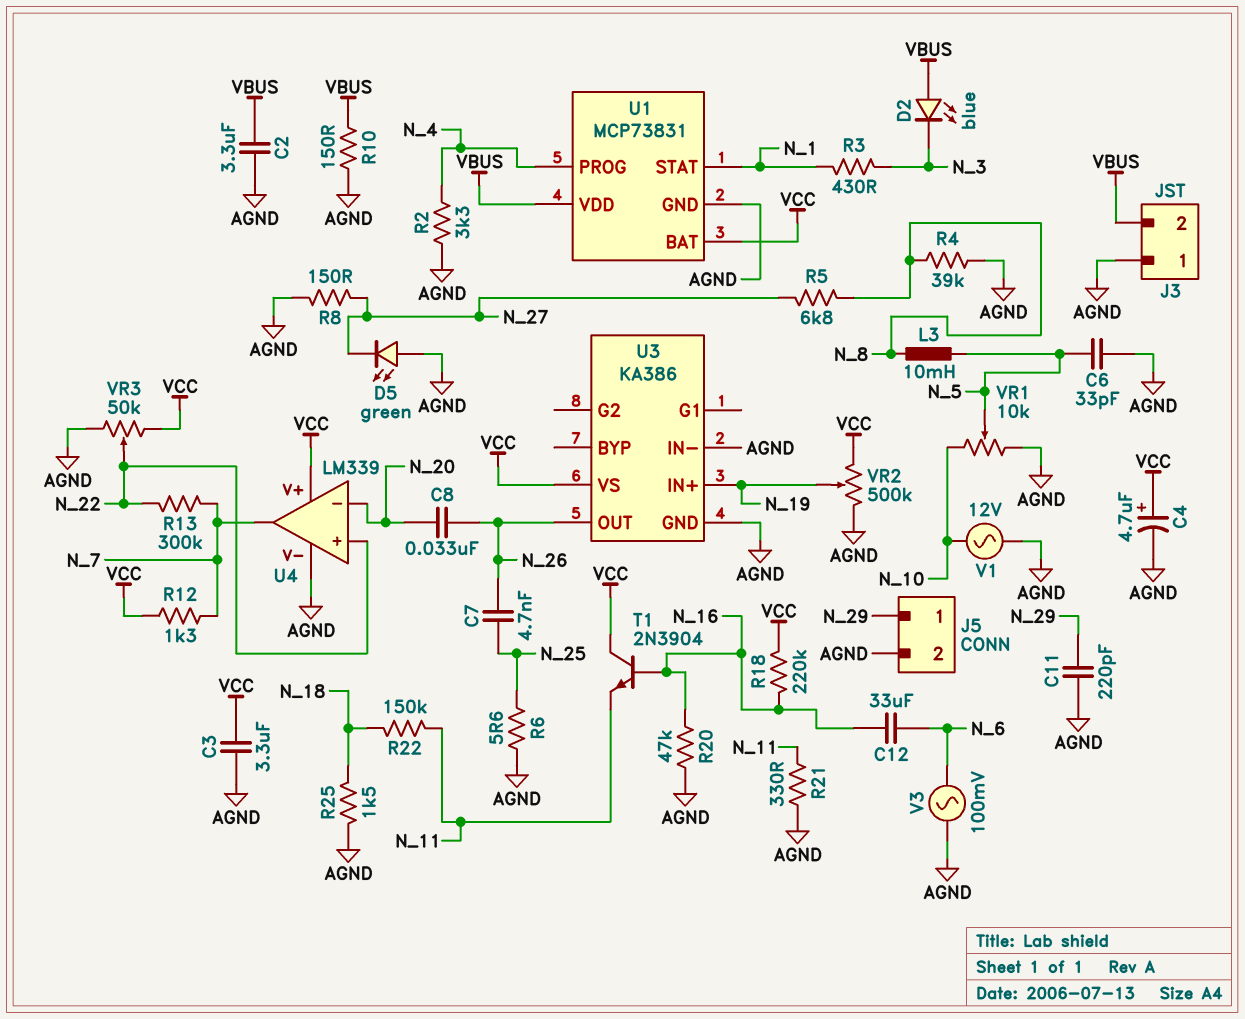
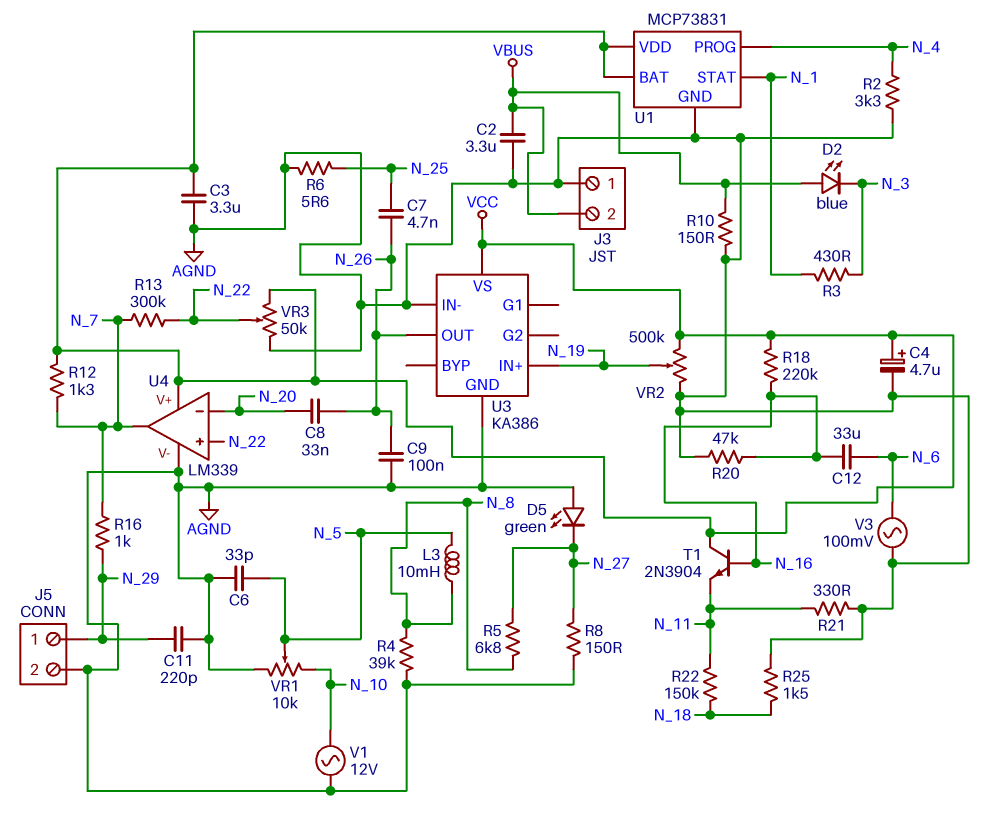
C9: none -> 100nF (AGND, N_26)
R16: none -> 1k (N_7, N_29)
U1 pin VDD: VBUS -> VCC

